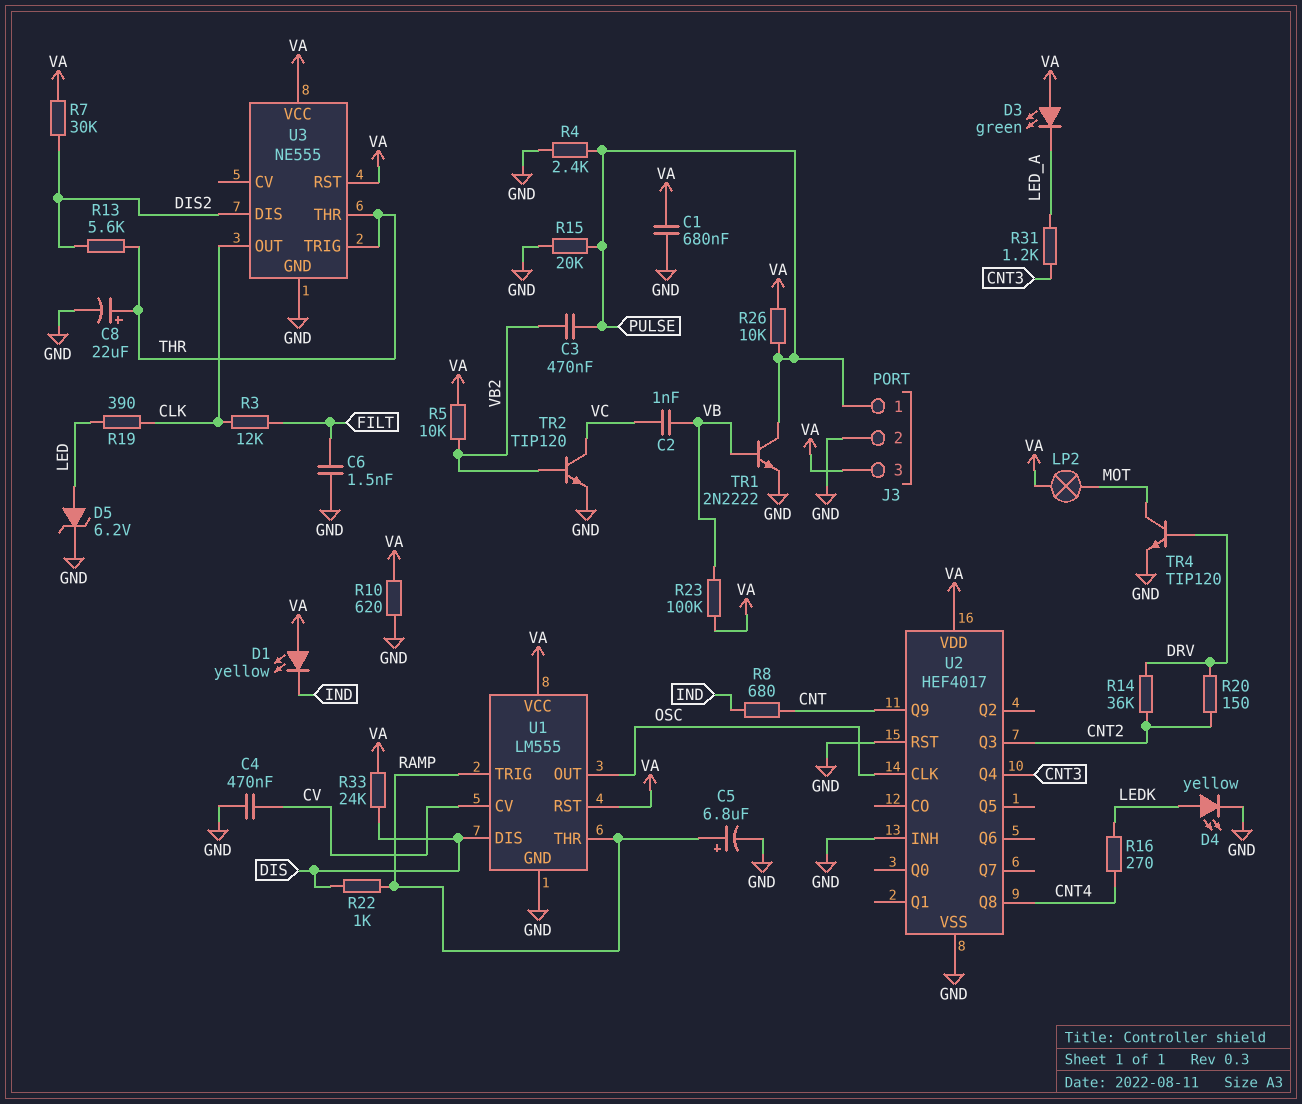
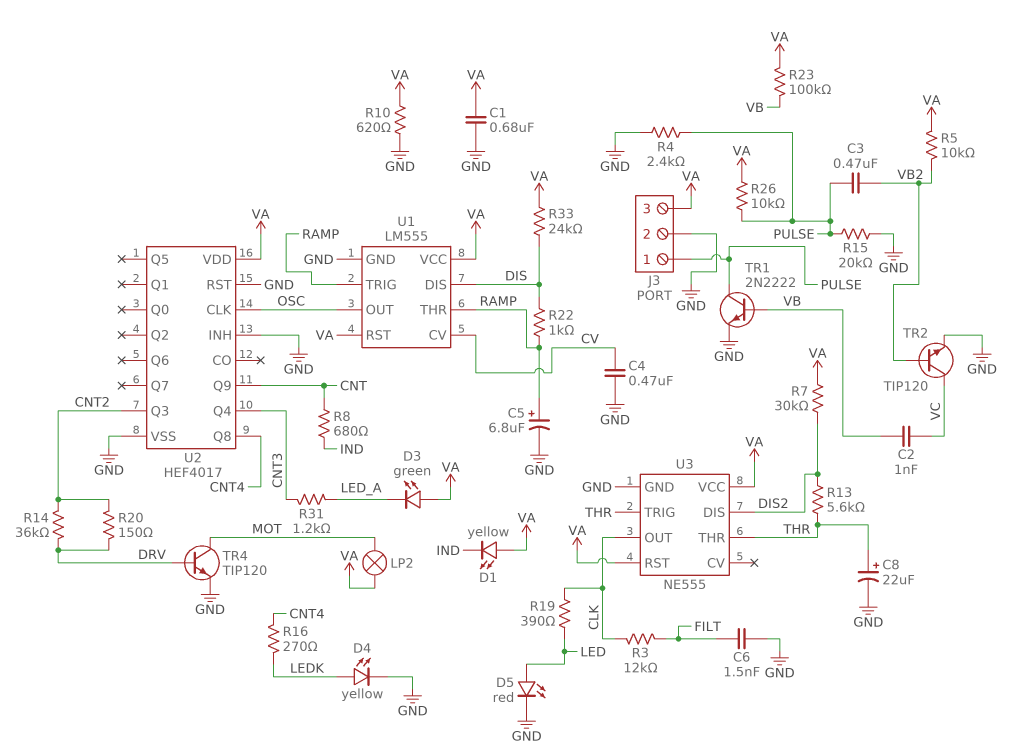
D5: zener 6.2V (A LED, K GND) -> LED red (A LED, K GND)

